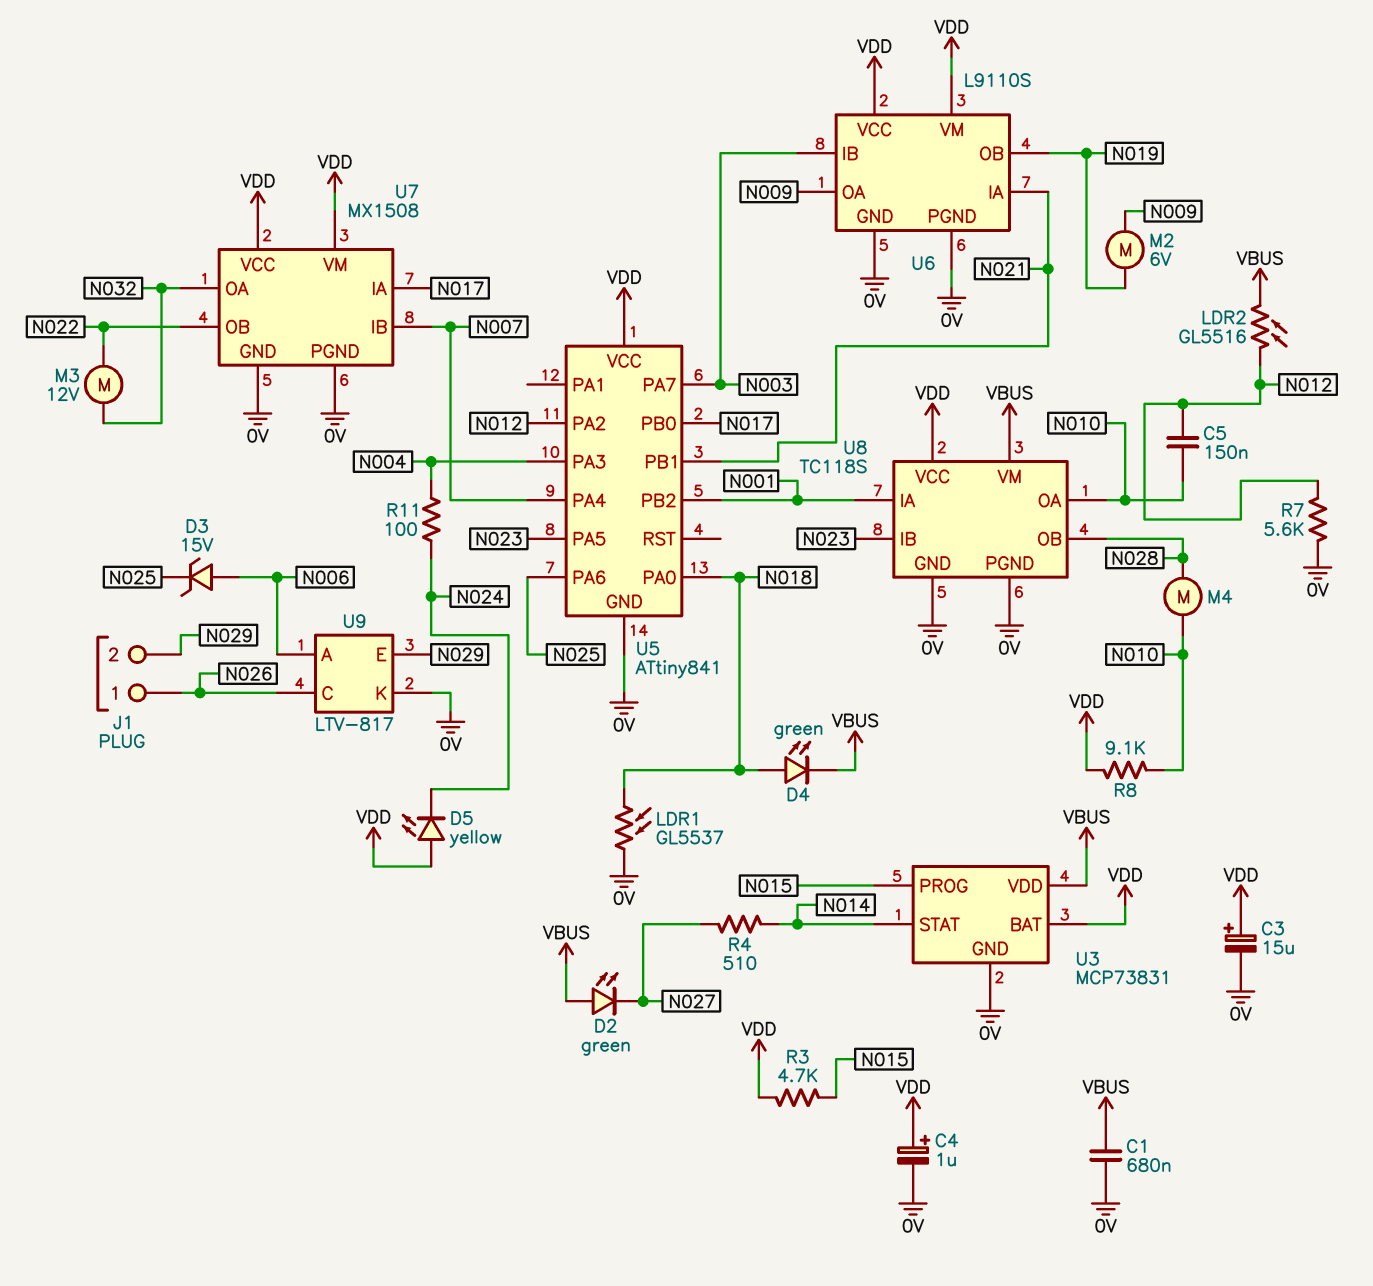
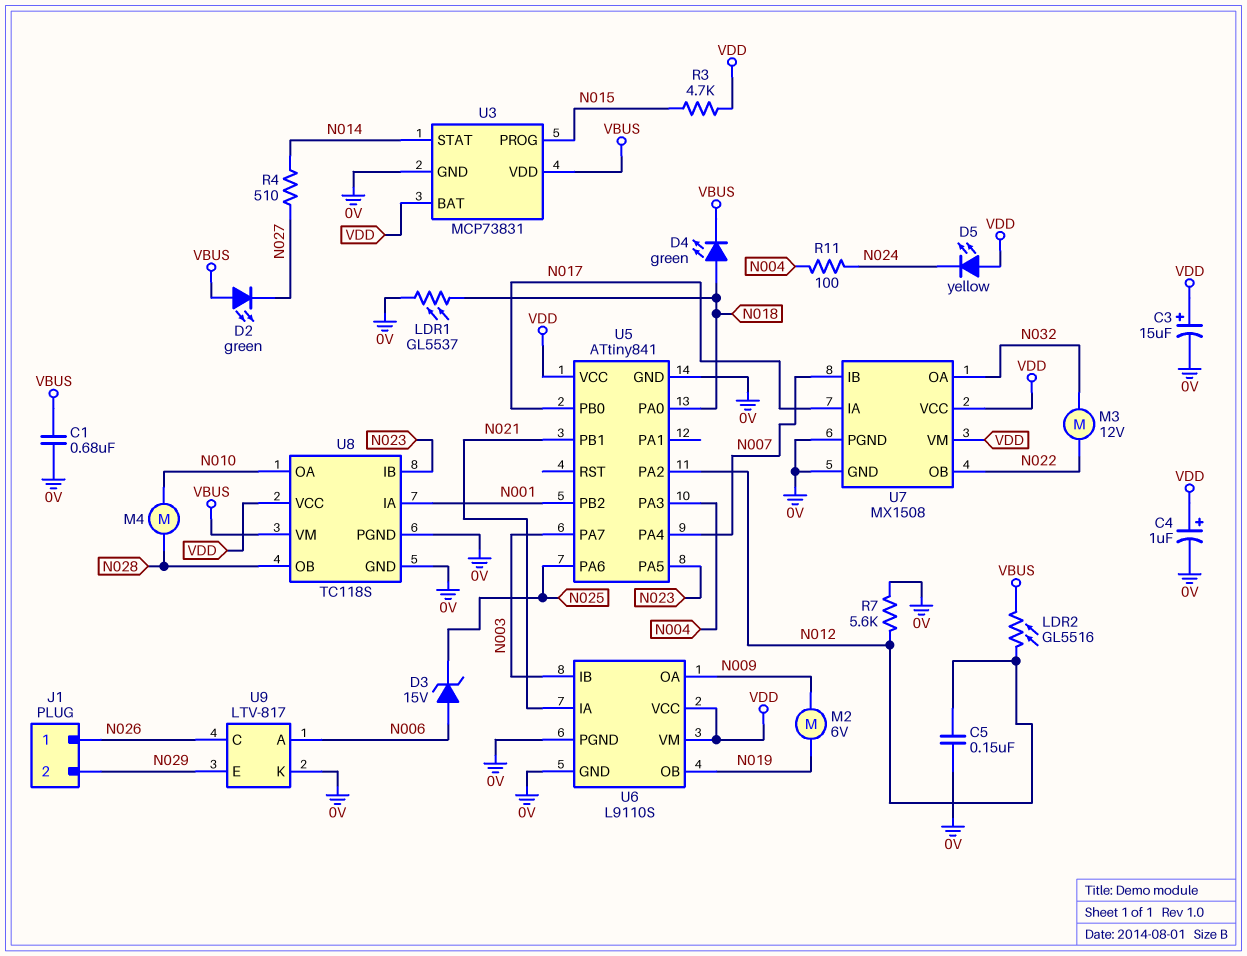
C5: 150nF (N010, N012) -> 150nF (0V, N012)
R8: 9.1k (N010, VDD) -> none

